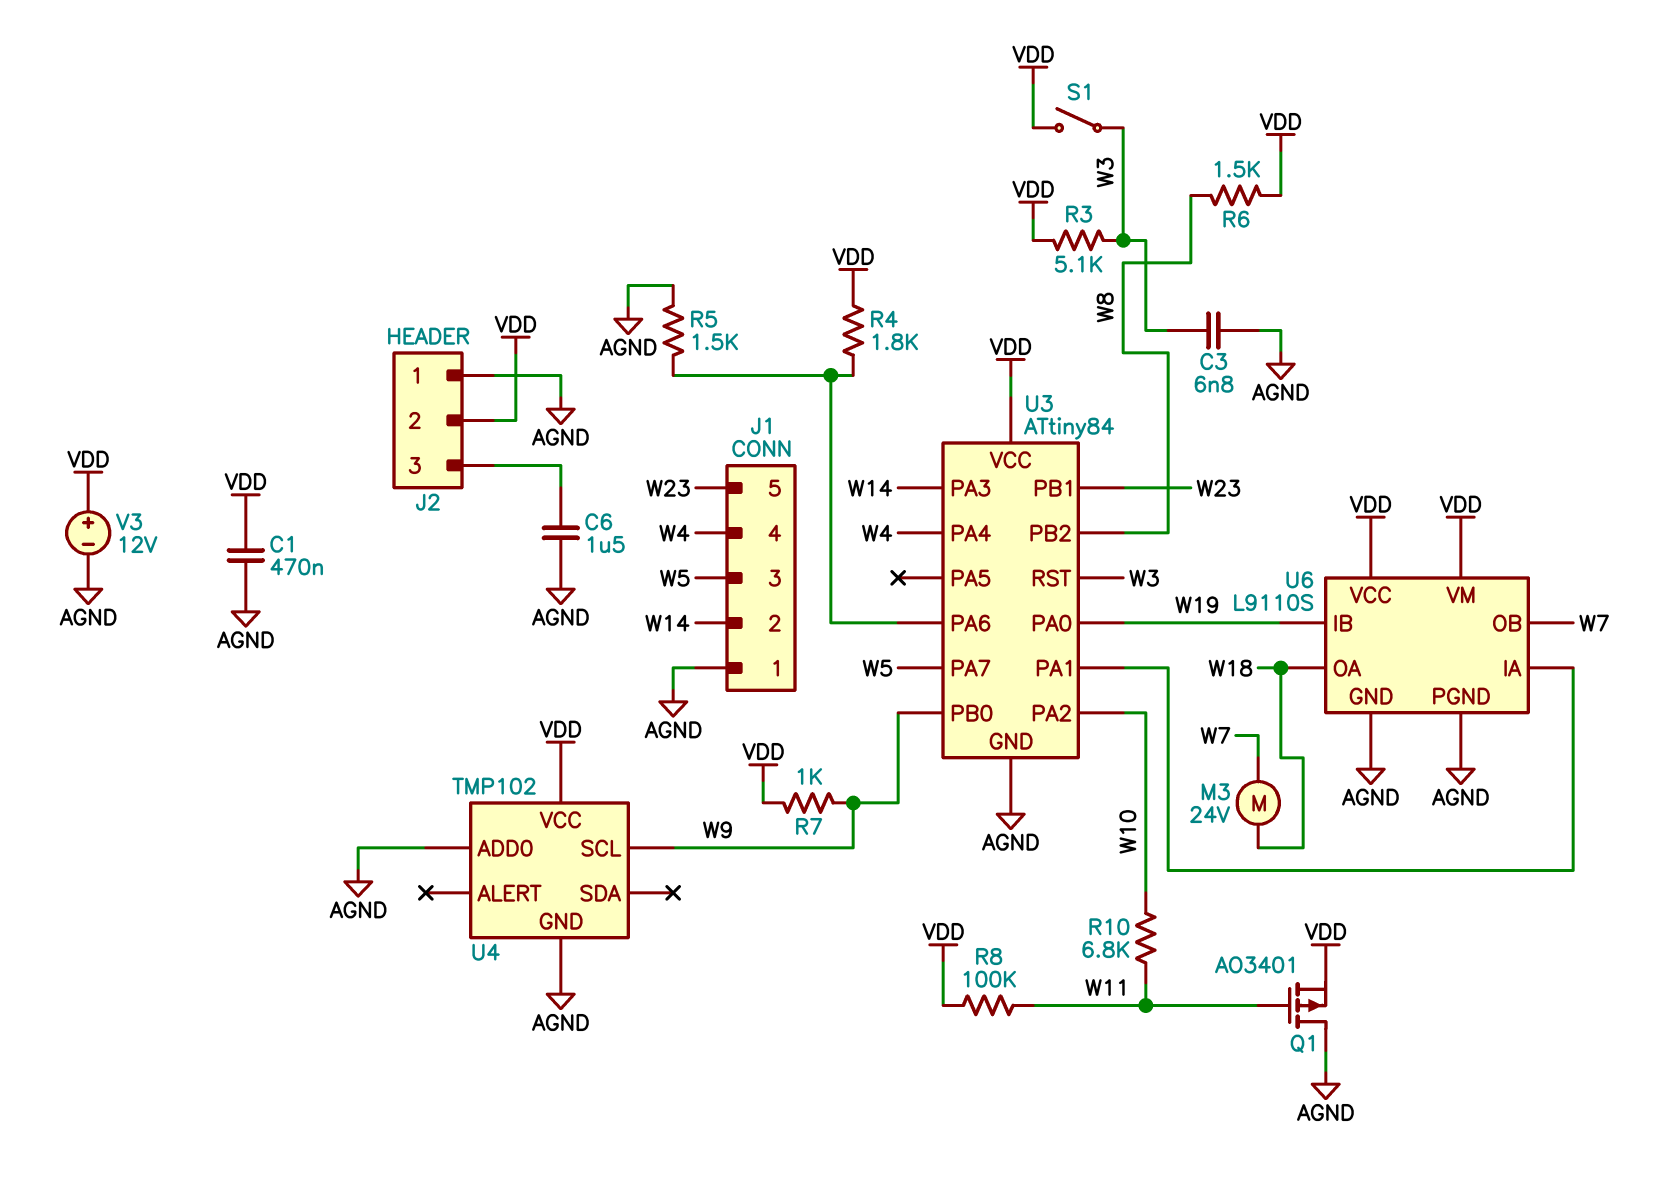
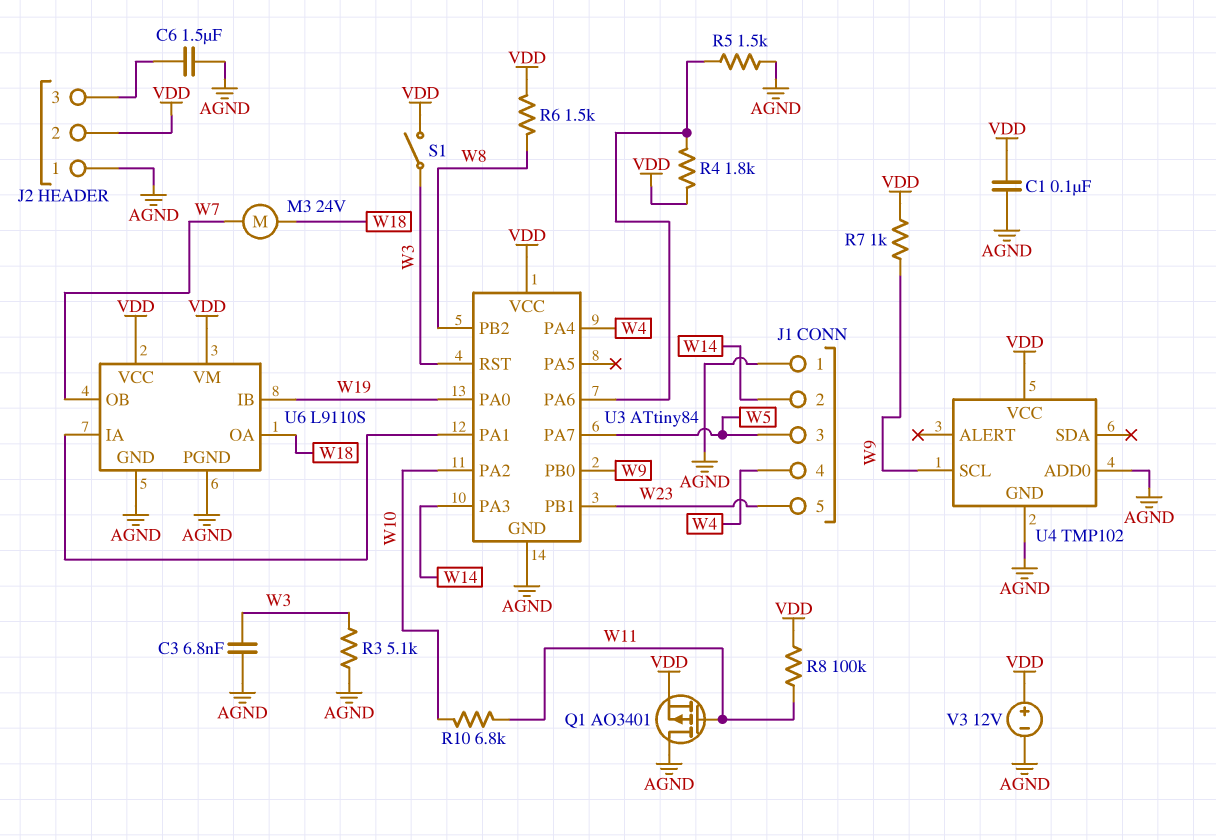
C1: 470nF (AGND, VDD) -> 100nF (AGND, VDD)
R3: 5.1k (VDD, W3) -> 5.1k (AGND, W3)

